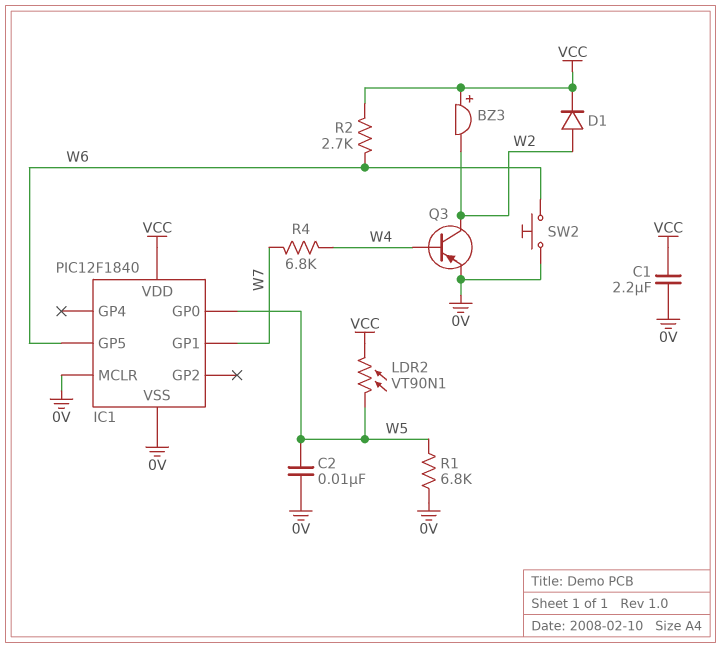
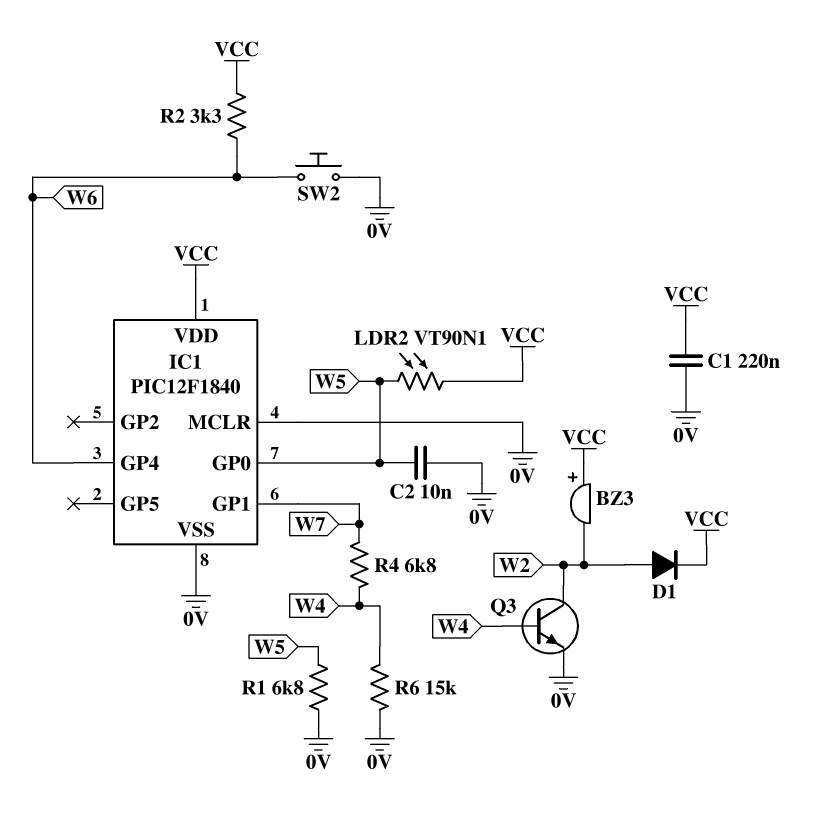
C1: 2.2uF (0V, VCC) -> 220nF (0V, VCC)
IC1 pin GP4: none -> W6
IC1 pin GP5: W6 -> none
Q3: PNP (B W4, C W2, E 0V) -> NPN (B W4, C W2, E 0V)
R2: 2.7k (VCC, W6) -> 3.3k (VCC, W6)
R6: none -> 15k (0V, W4)

